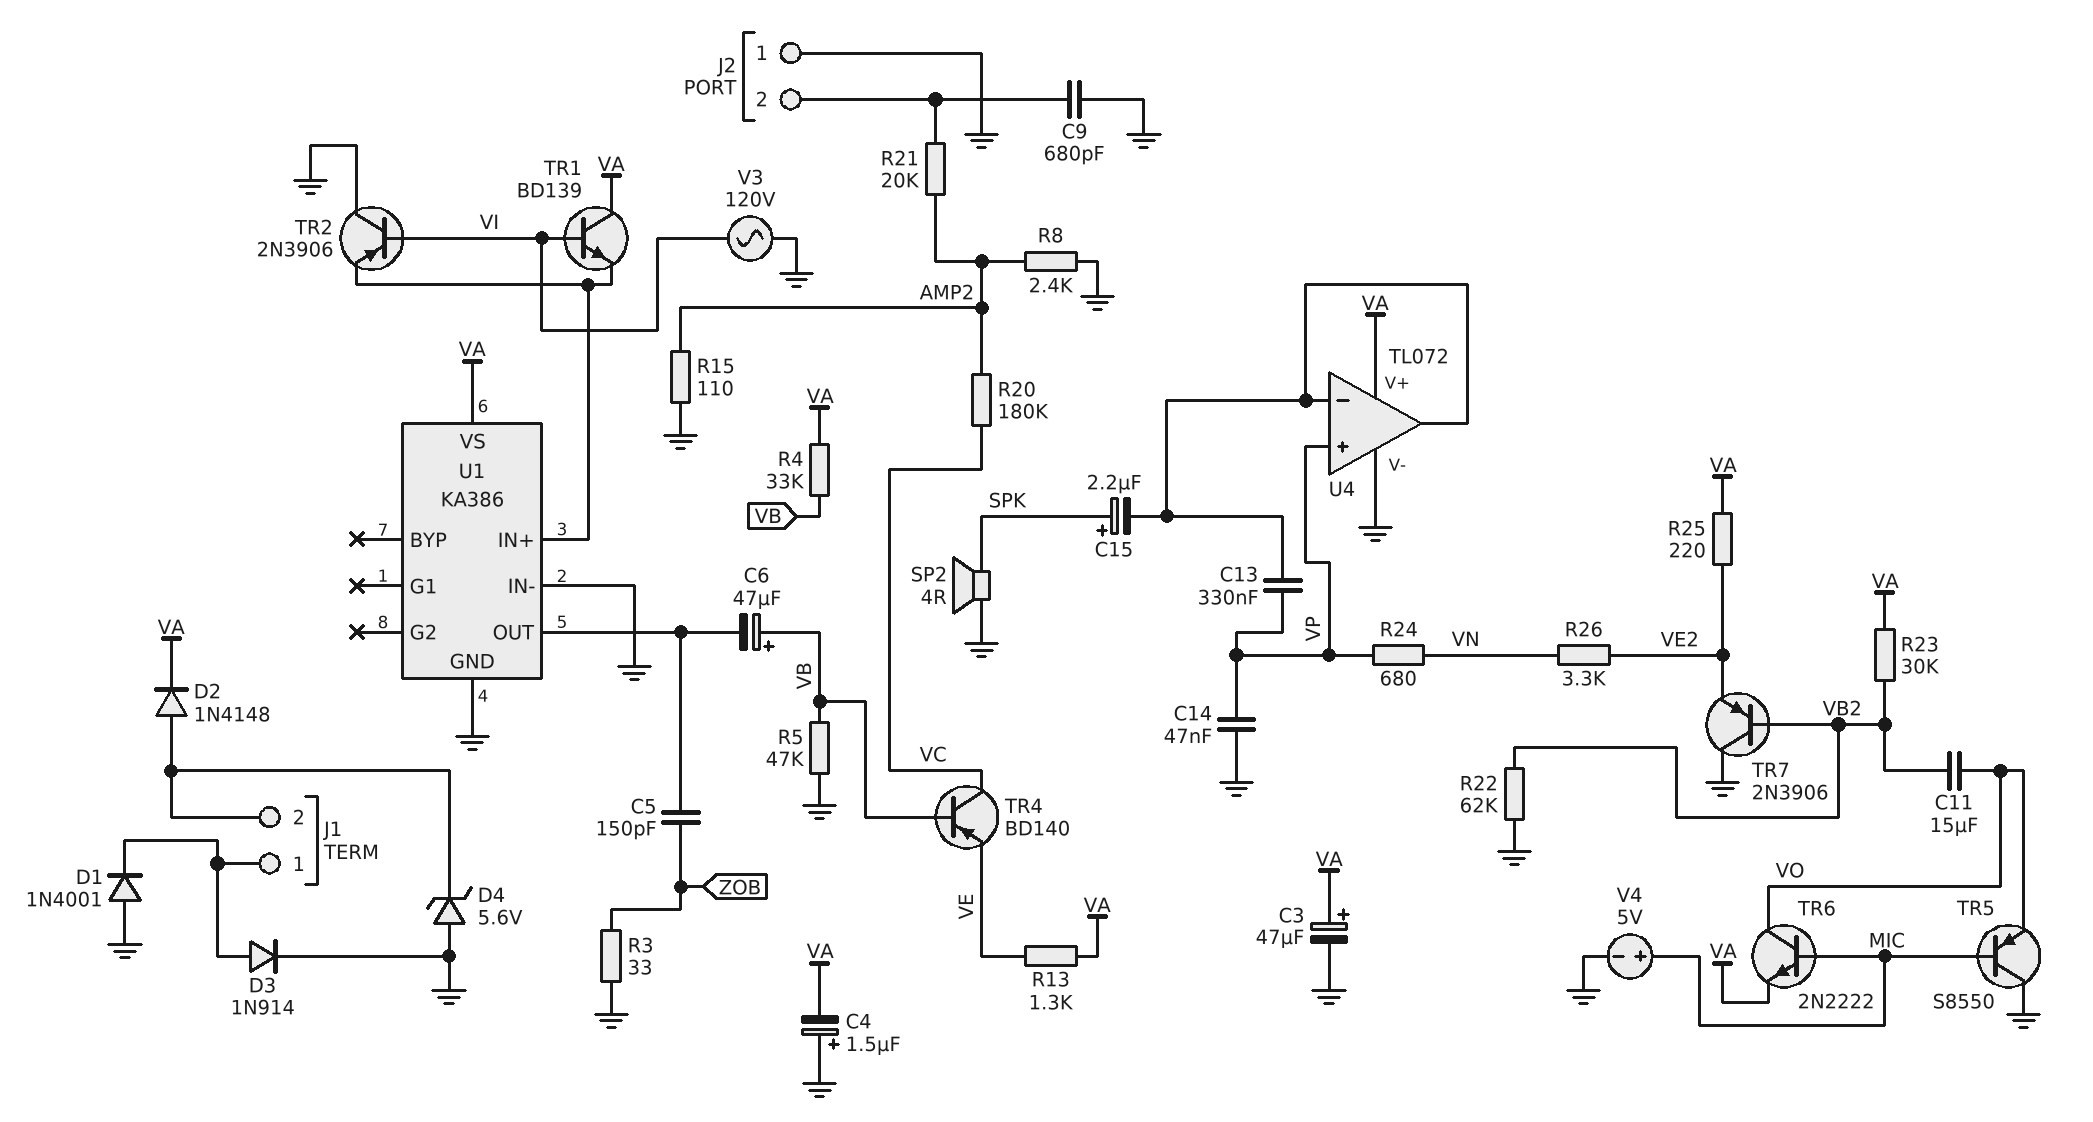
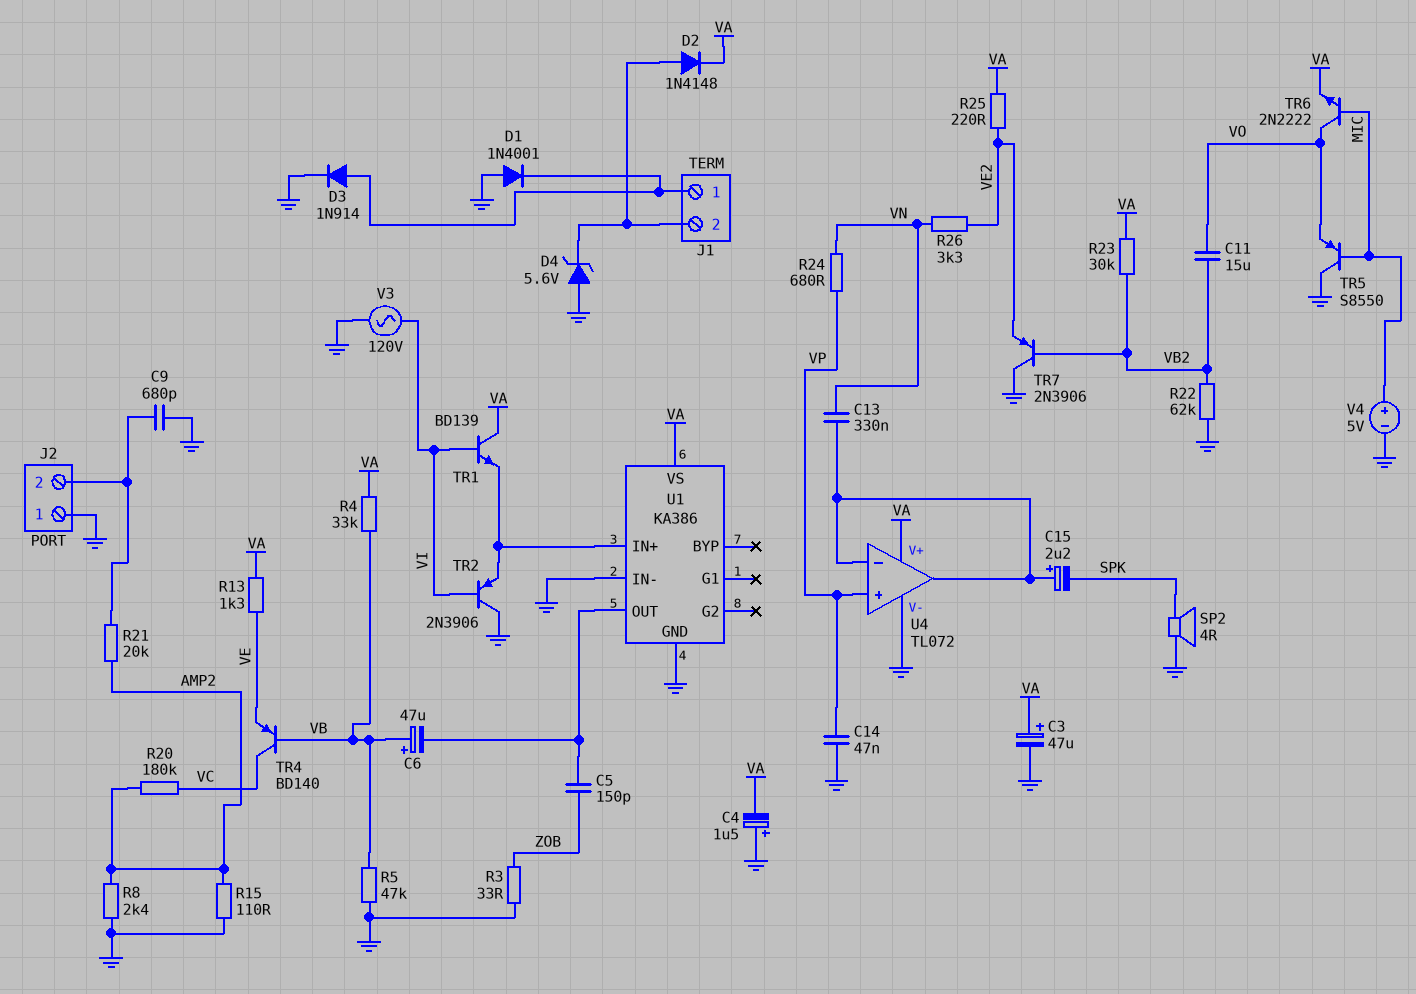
C13: 330nF (U4/in-, VP) -> 330nF (U4/in-, VN)
C15: 2.2uF (plus SPK, minus U4/in-) -> 2.2uF (plus U4/in-, minus SPK)

